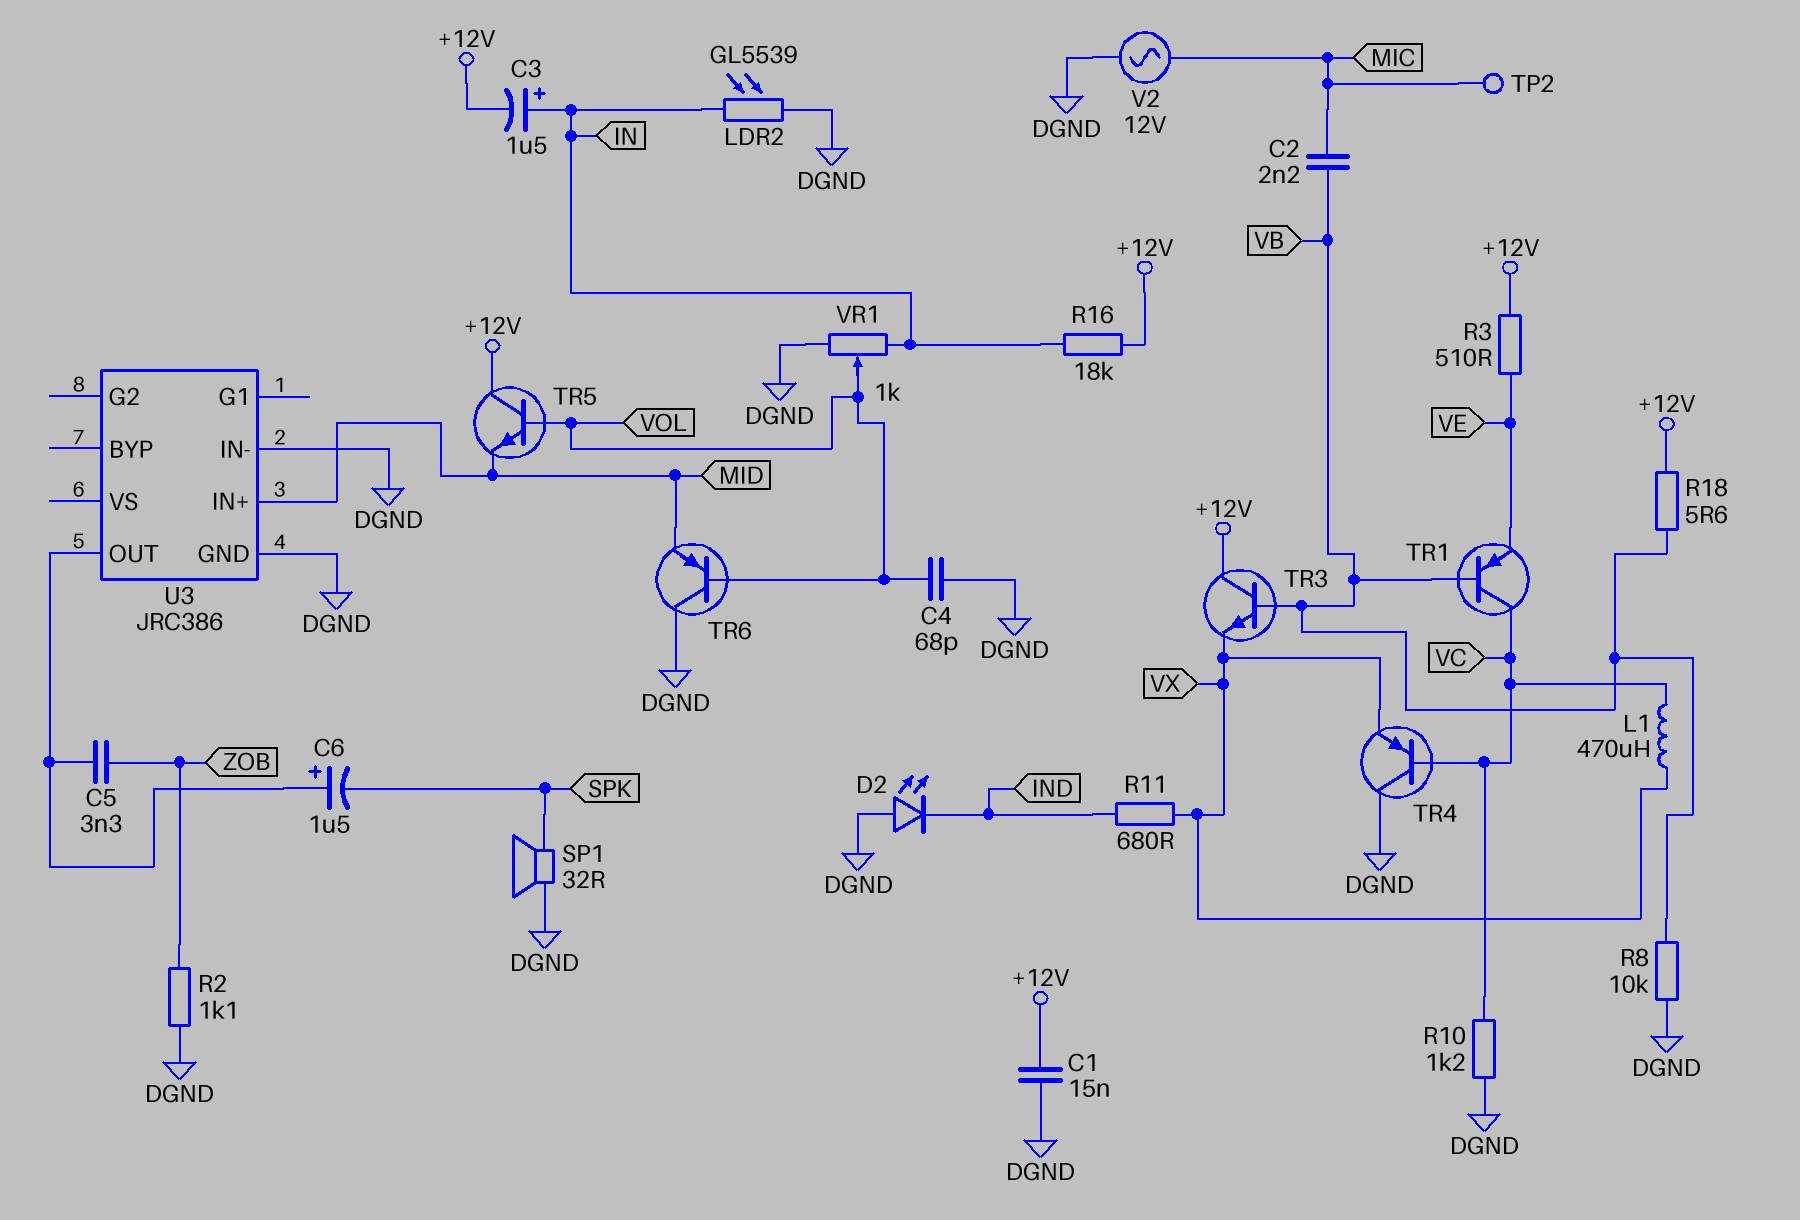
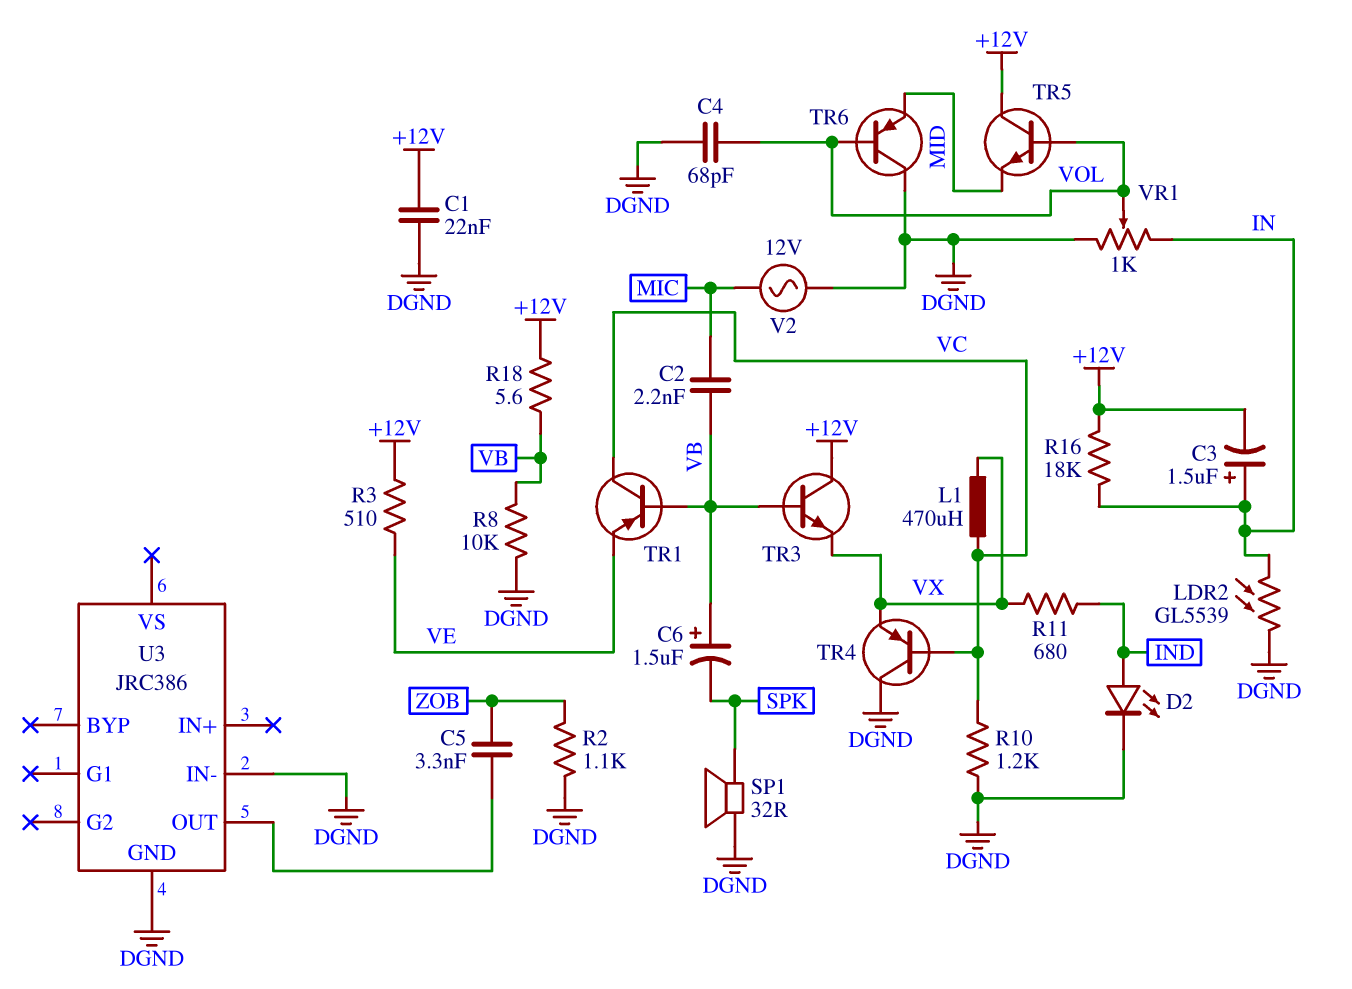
C1: 15nF (+12V, DGND) -> 22nF (+12V, DGND)
C6: 1.5uF (plus U3/OUT, minus SPK) -> 1.5uF (plus VB, minus SPK)
D2: LED (A DGND, K IND) -> LED (A IND, K DGND)
TP2: test point (MIC) -> none
U3 pin IN+: MID -> none

